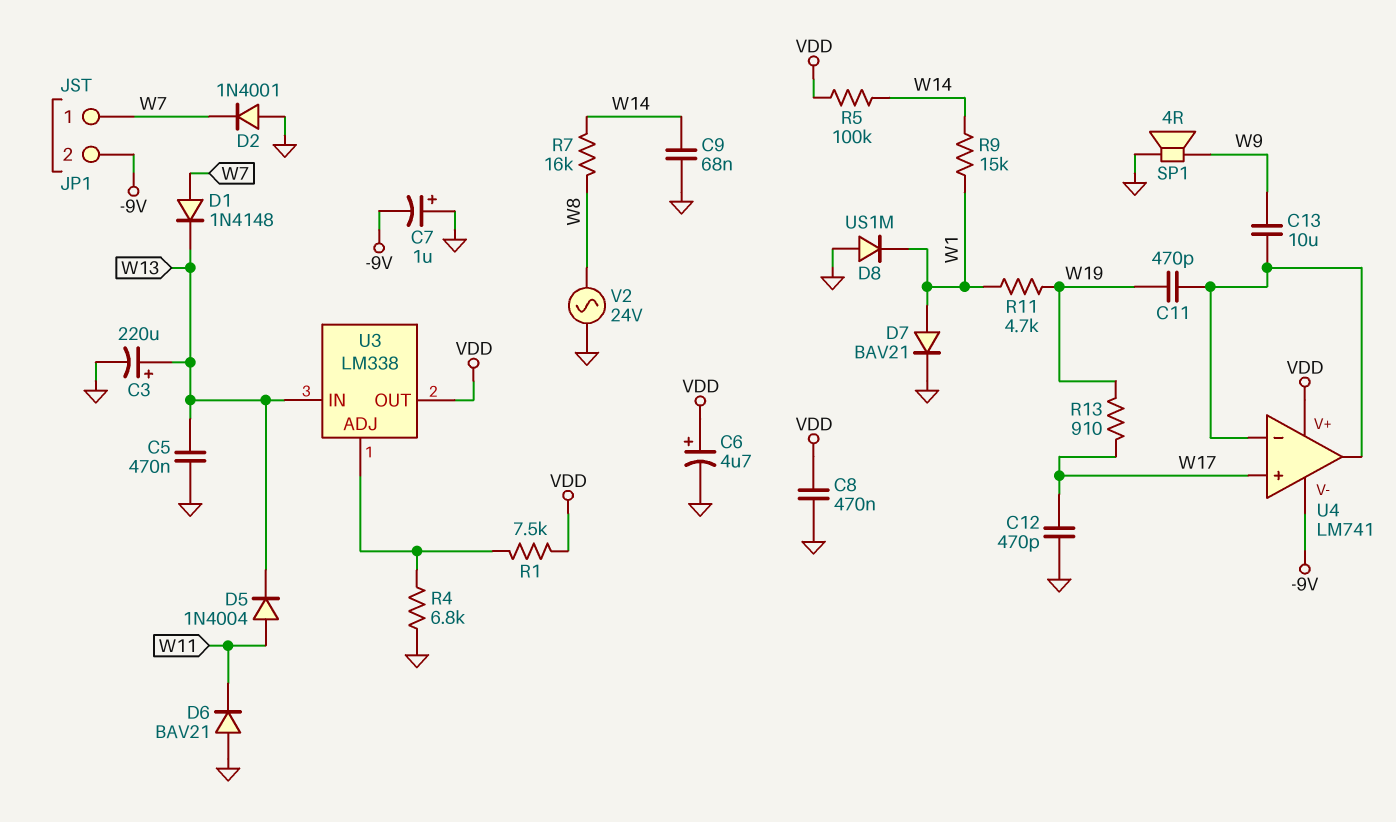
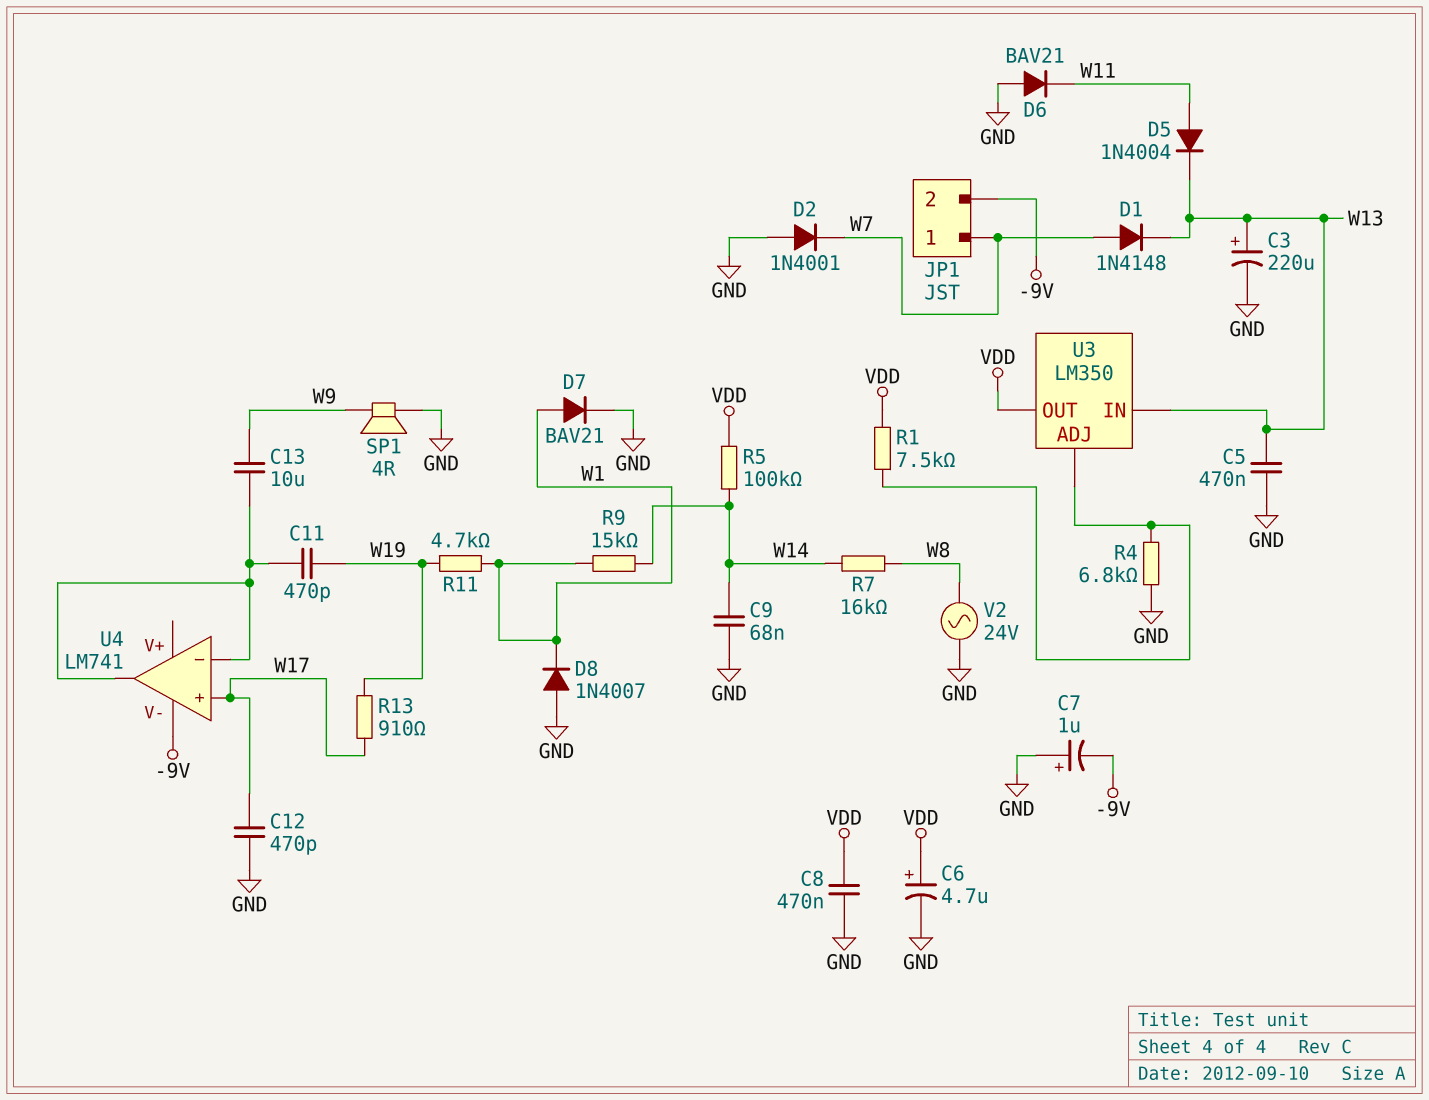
D8: diode US1M (A GND, K W1) -> diode 1N4007 (A GND, K W1)
U3: LM338 -> LM350
U4 pin V+: VDD -> none

